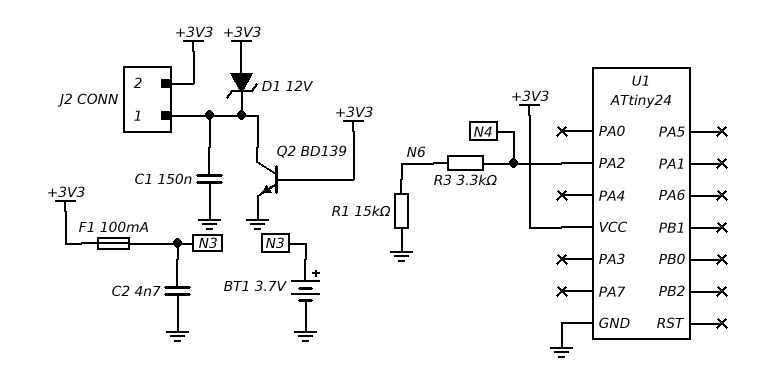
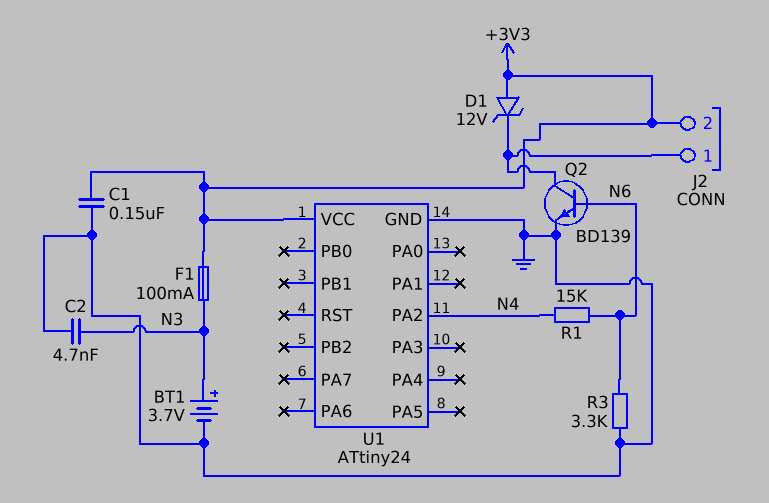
C1: 150nF (GND, J2/1) -> 150nF (+3V3, GND)
Q2: NPN BD139 (B +3V3, C J2/1, E GND) -> NPN BD139 (B N6, C J2/1, E GND)
R1: 15k (GND, N6) -> 15k (N4, N6)
R3: 3.3k (N4, N6) -> 3.3k (GND, N6)

